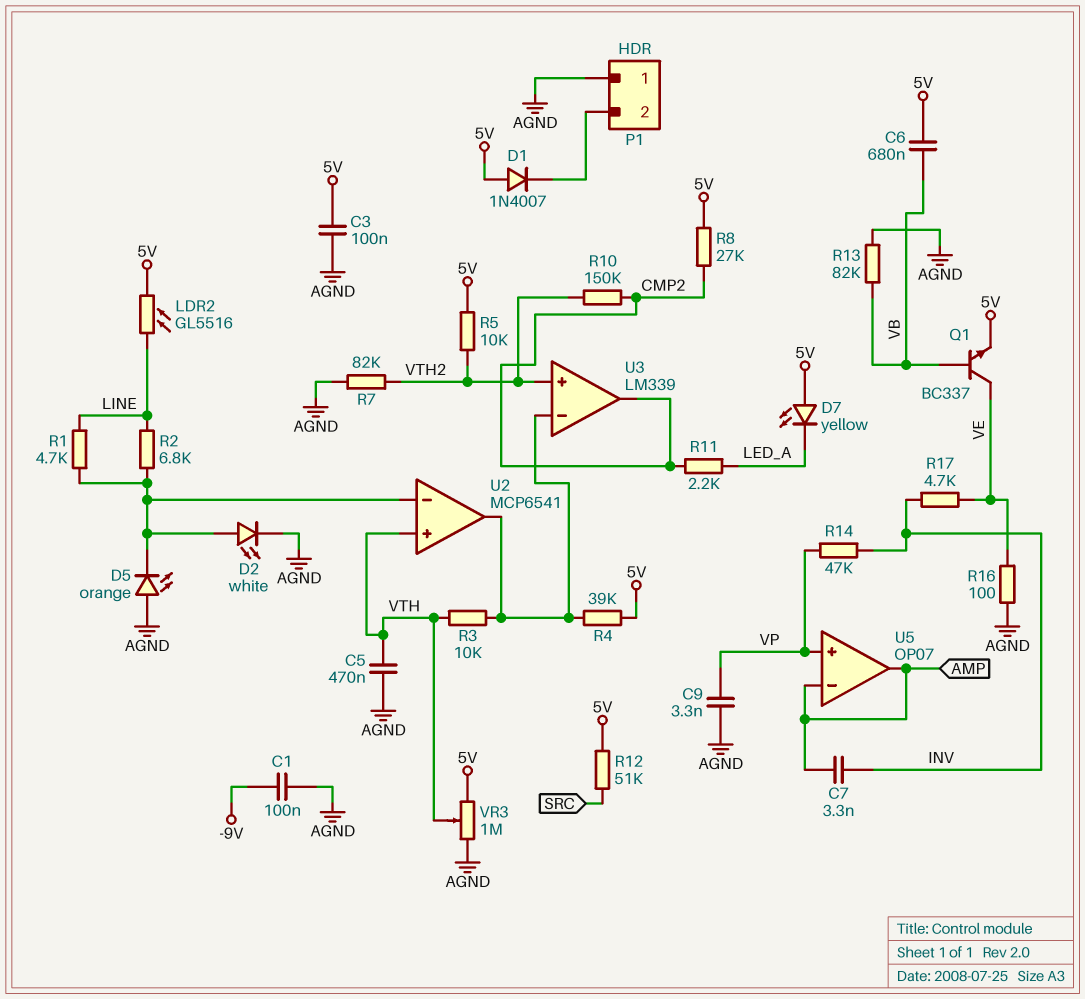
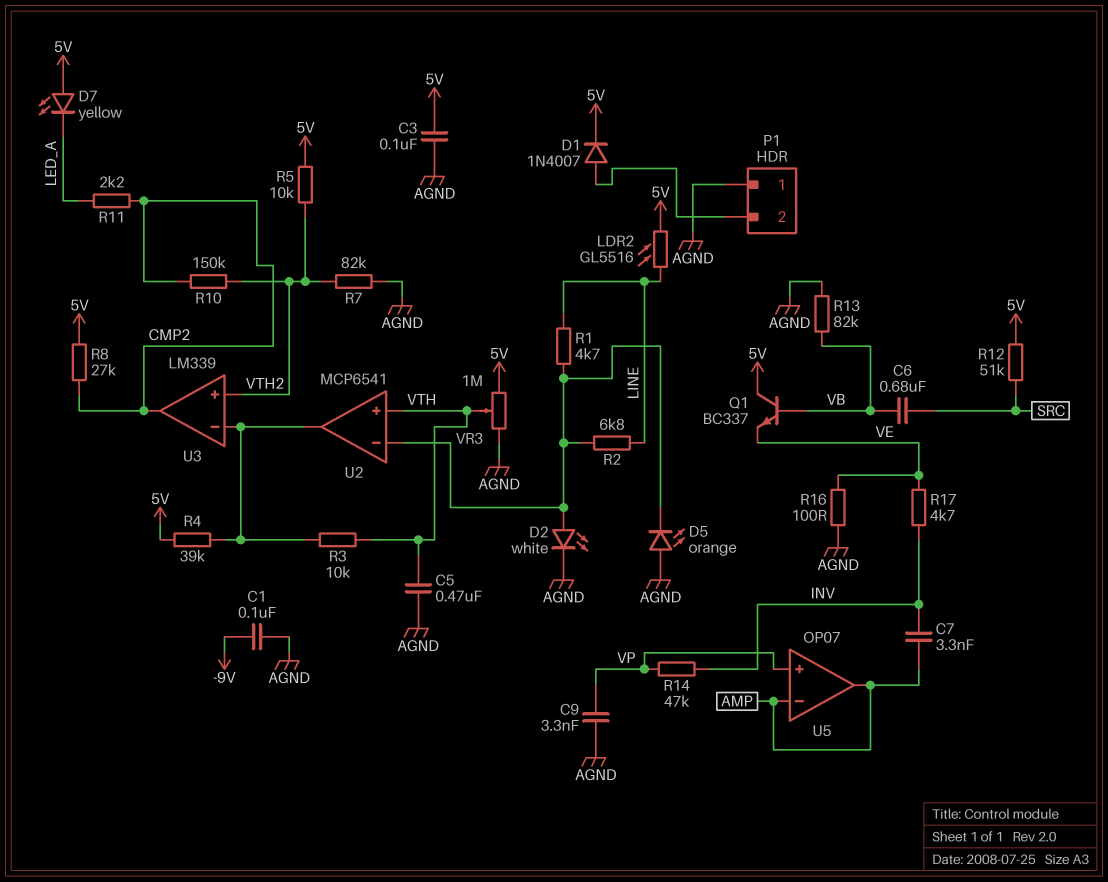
C6: 680nF (5V, VB) -> 680nF (SRC, VB)
D1: diode 1N4007 (A 5V, K P1/2) -> diode 1N4007 (A P1/2, K 5V)
Q1: NPN BC337 (B VB, C VE, E 5V) -> NPN BC337 (B VB, C 5V, E VE)

